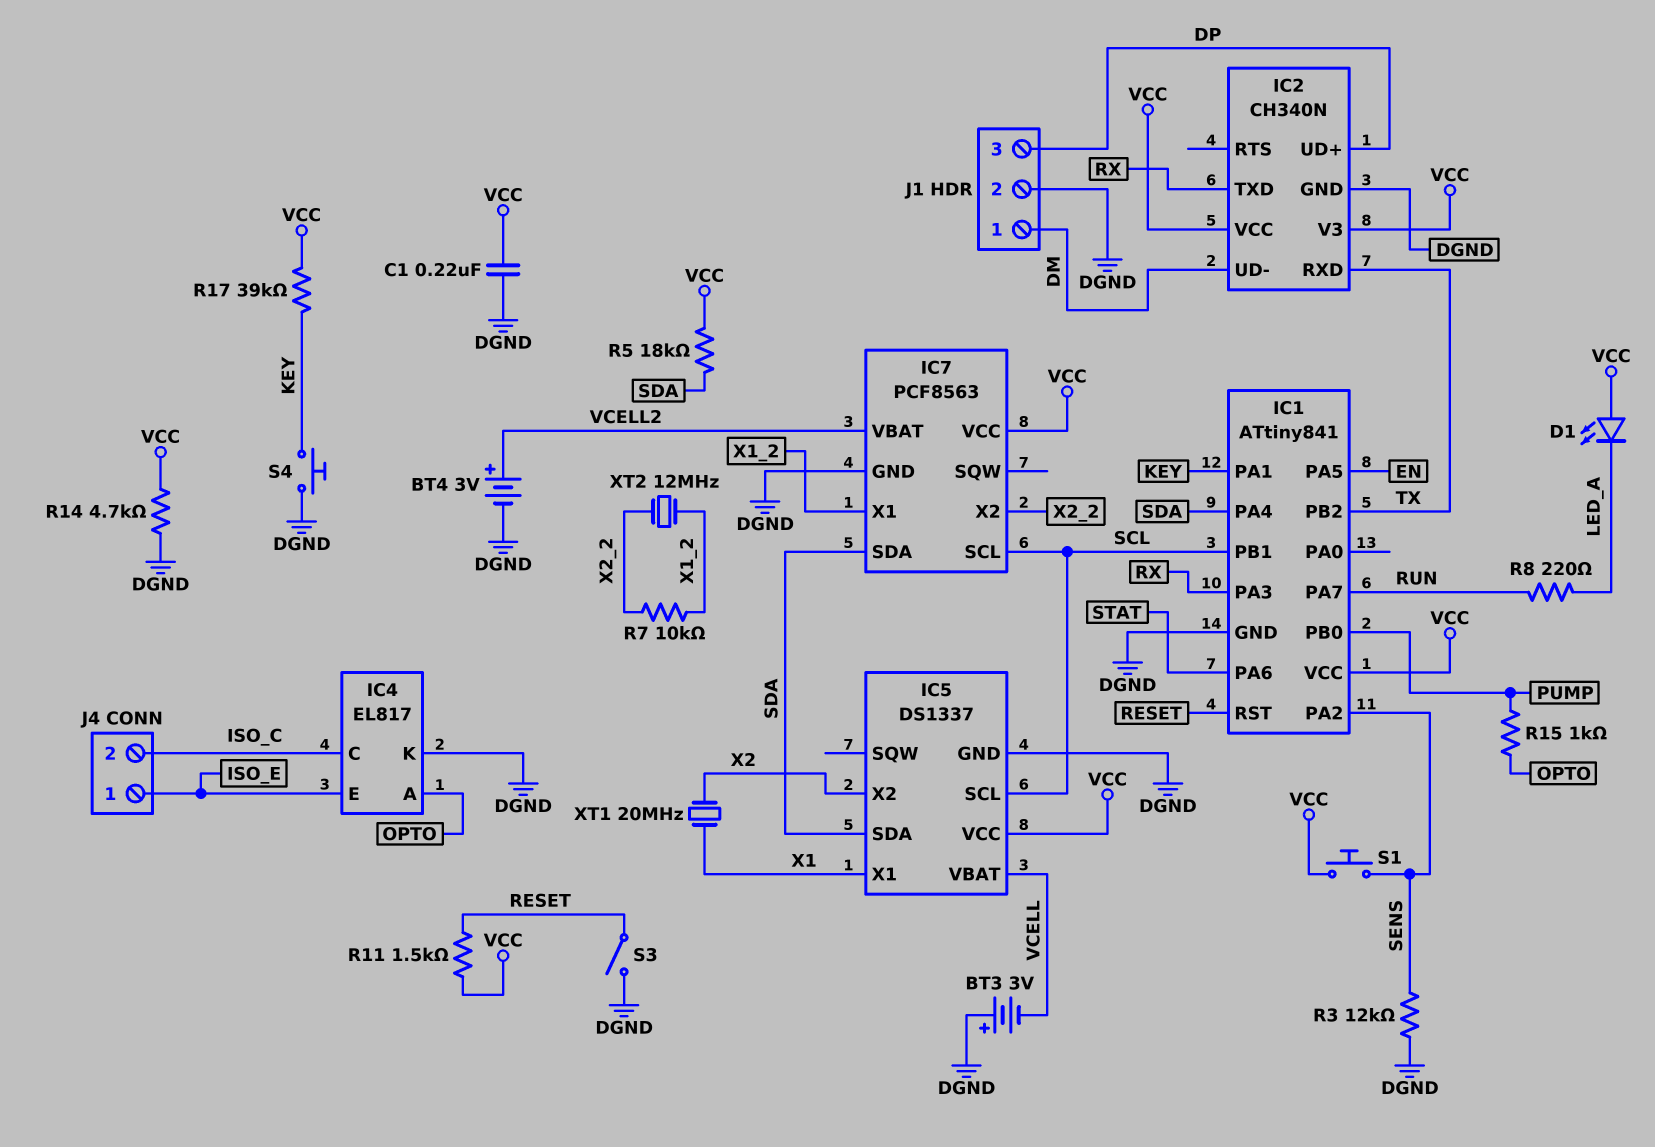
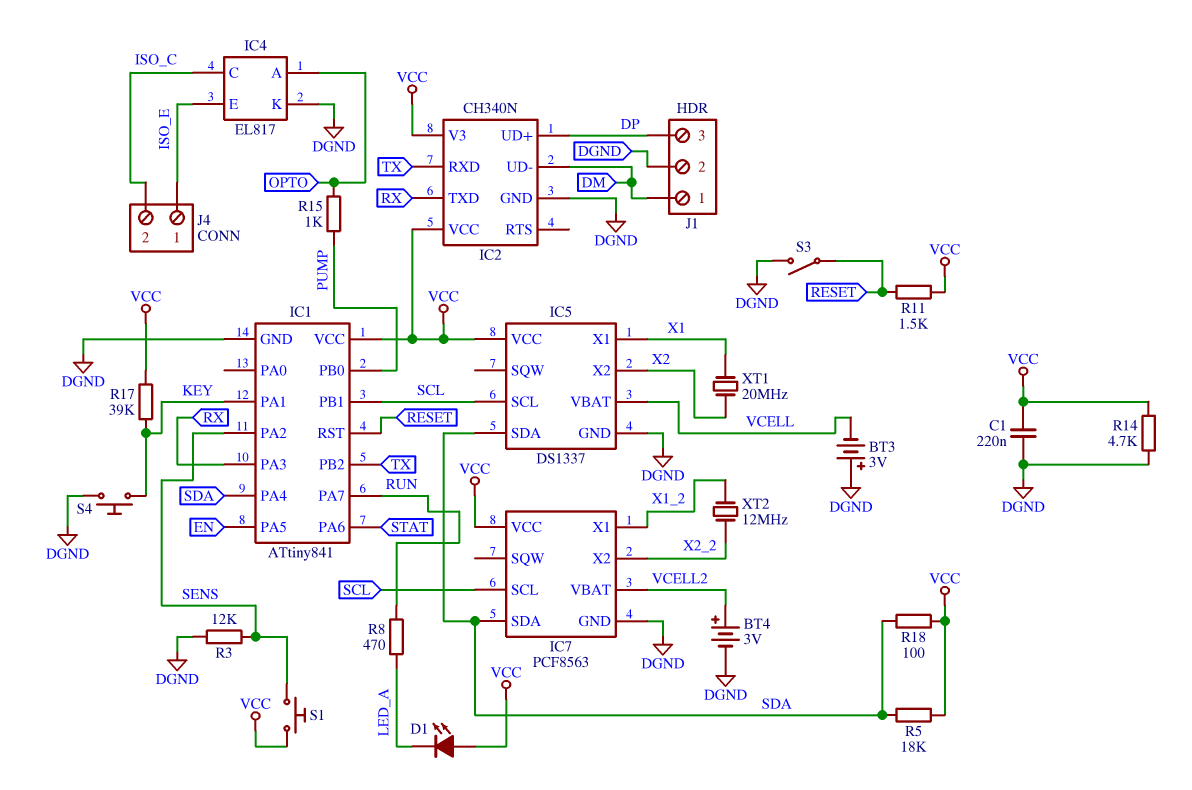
R7: 10k (X1_2, X2_2) -> none
R8: 220 (LED_A, RUN) -> 470 (LED_A, RUN)
R18: none -> 100 (SDA, VCC)

